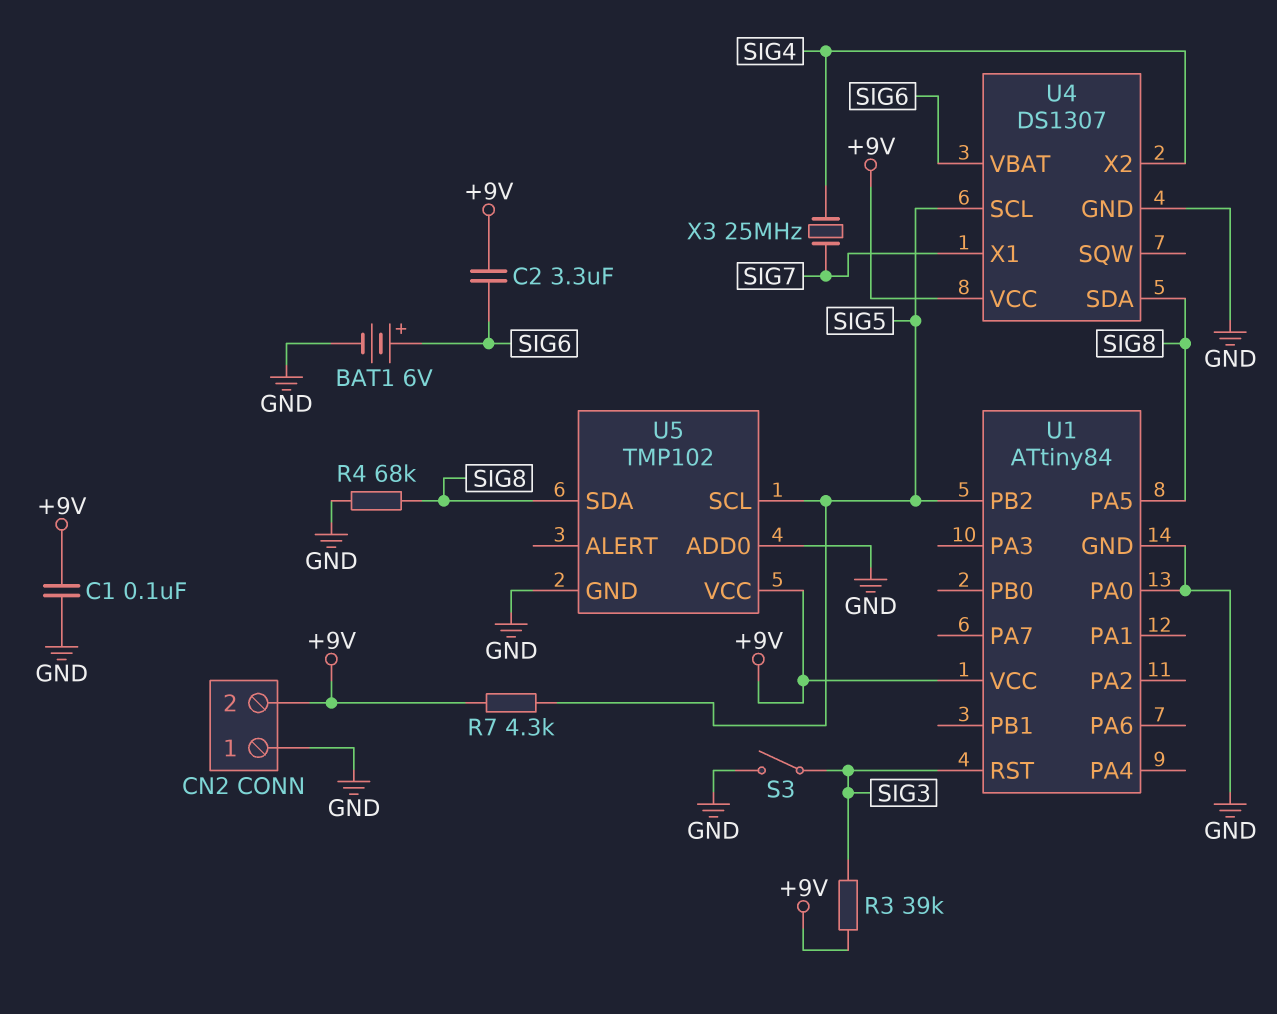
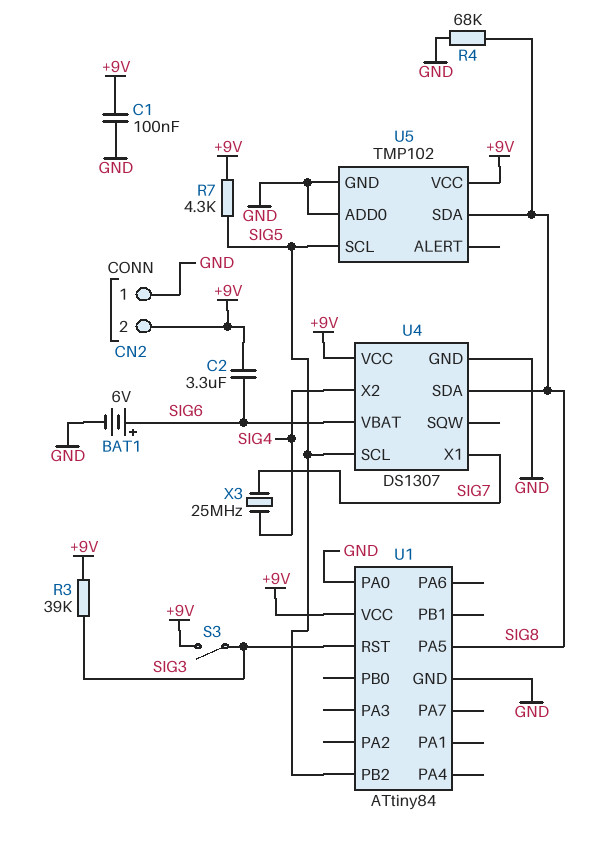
S3: switch (GND, SIG3) -> switch (+9V, SIG3)

